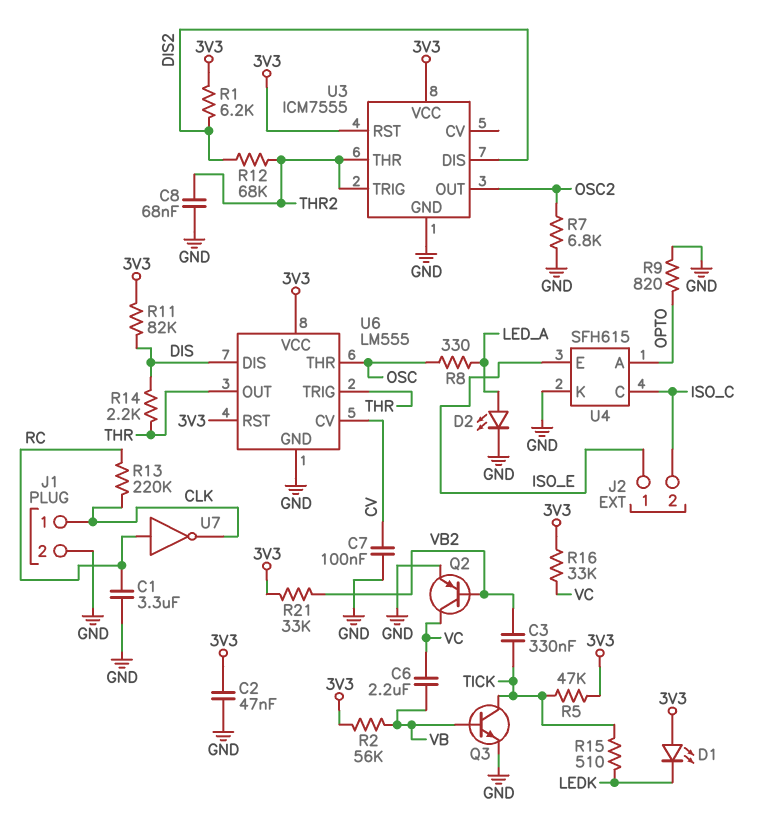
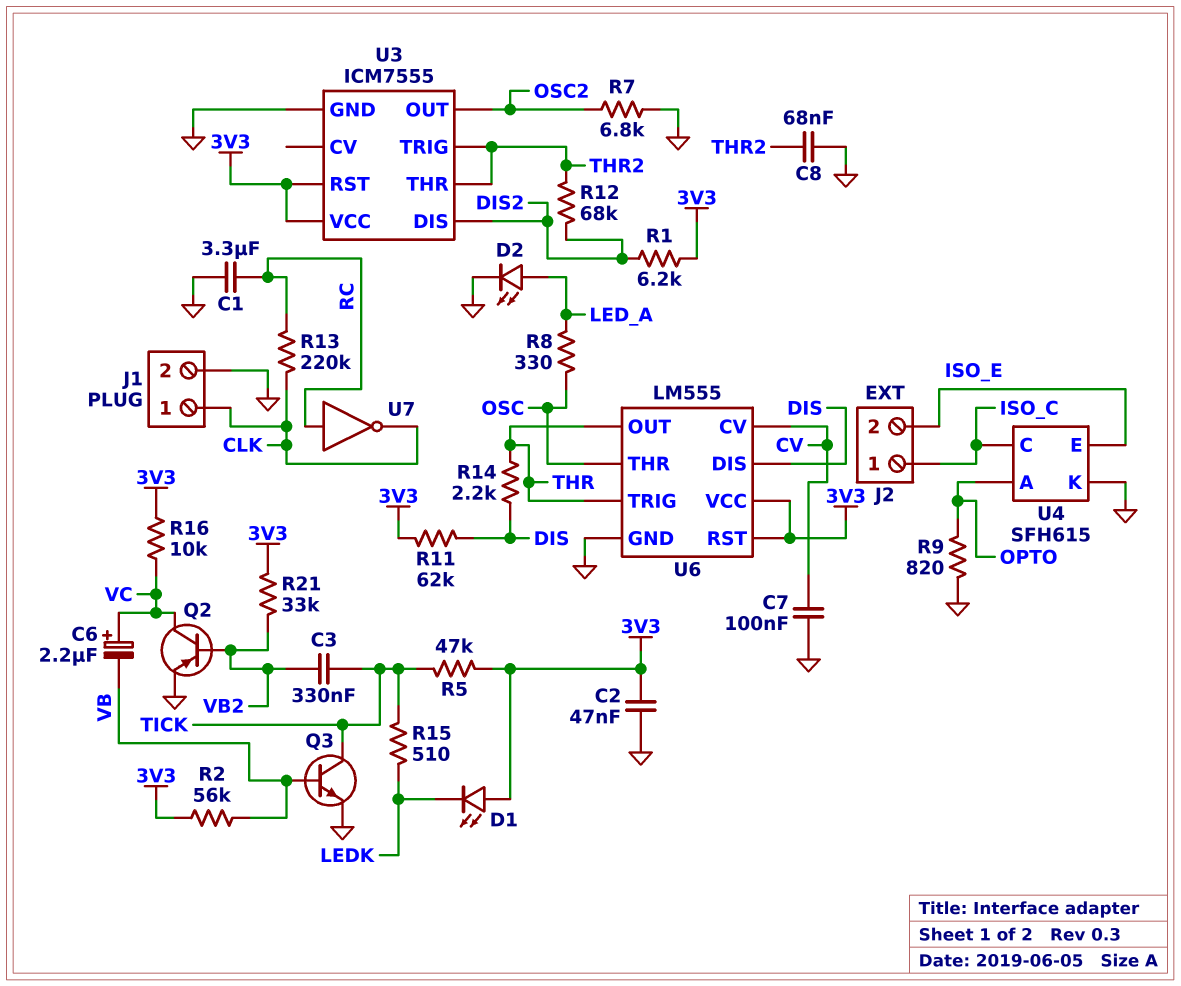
C6: 2.2uF (VB, VC) -> 2.2uF (plus VC, minus VB)
J2 pin 1: ISO_E -> ISO_C
J2 pin 2: ISO_C -> ISO_E
R11: 82k (3V3, DIS) -> 62k (3V3, DIS)
R16: 33k (3V3, VC) -> 10k (3V3, VC)

